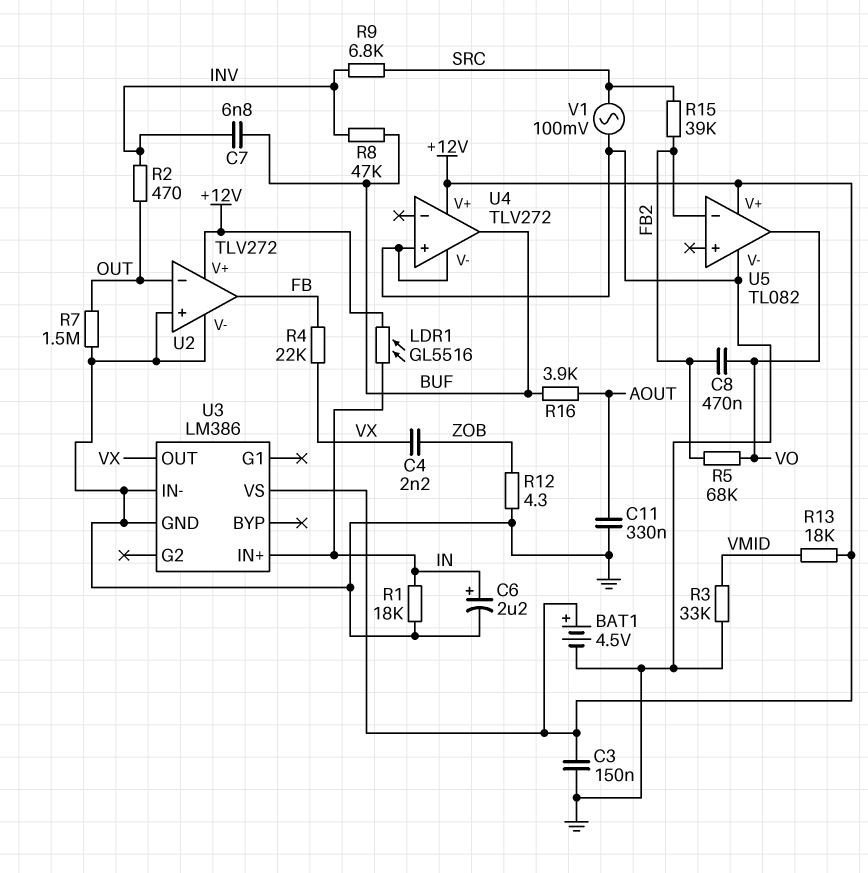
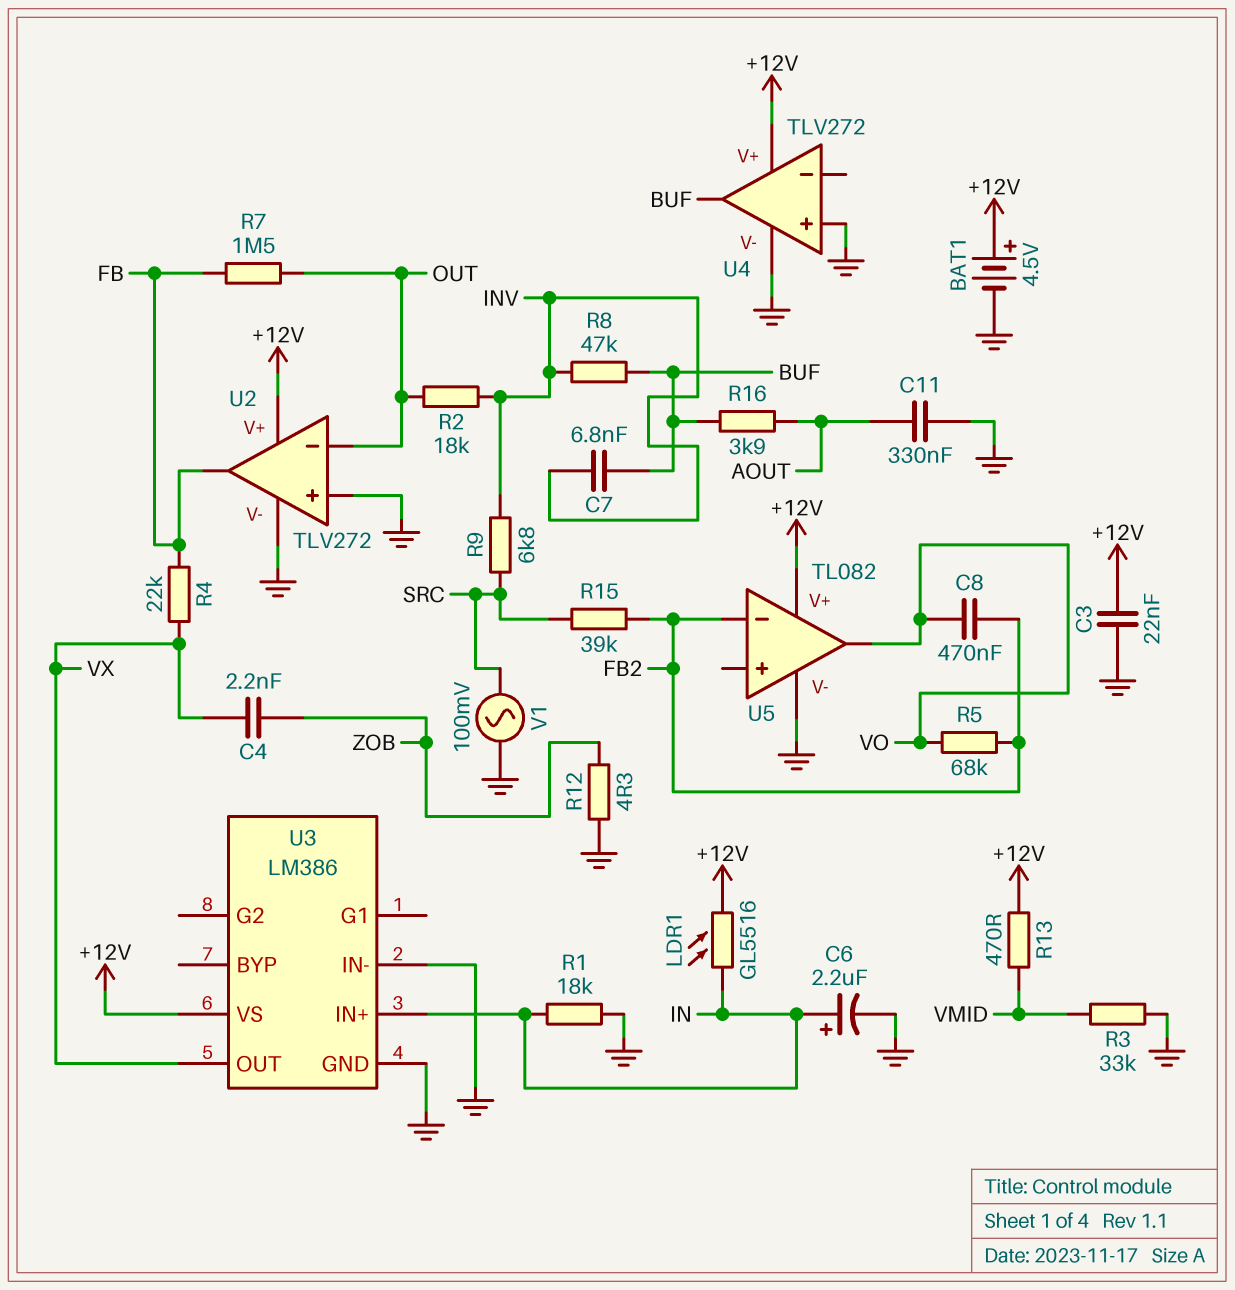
C3: 150nF (+12V, GND) -> 22nF (+12V, GND)
R2: 470 (INV, OUT) -> 18k (INV, OUT)
R7: 1.5M (GND, OUT) -> 1.5M (FB, OUT)
R13: 18k (+12V, VMID) -> 470 (+12V, VMID)

